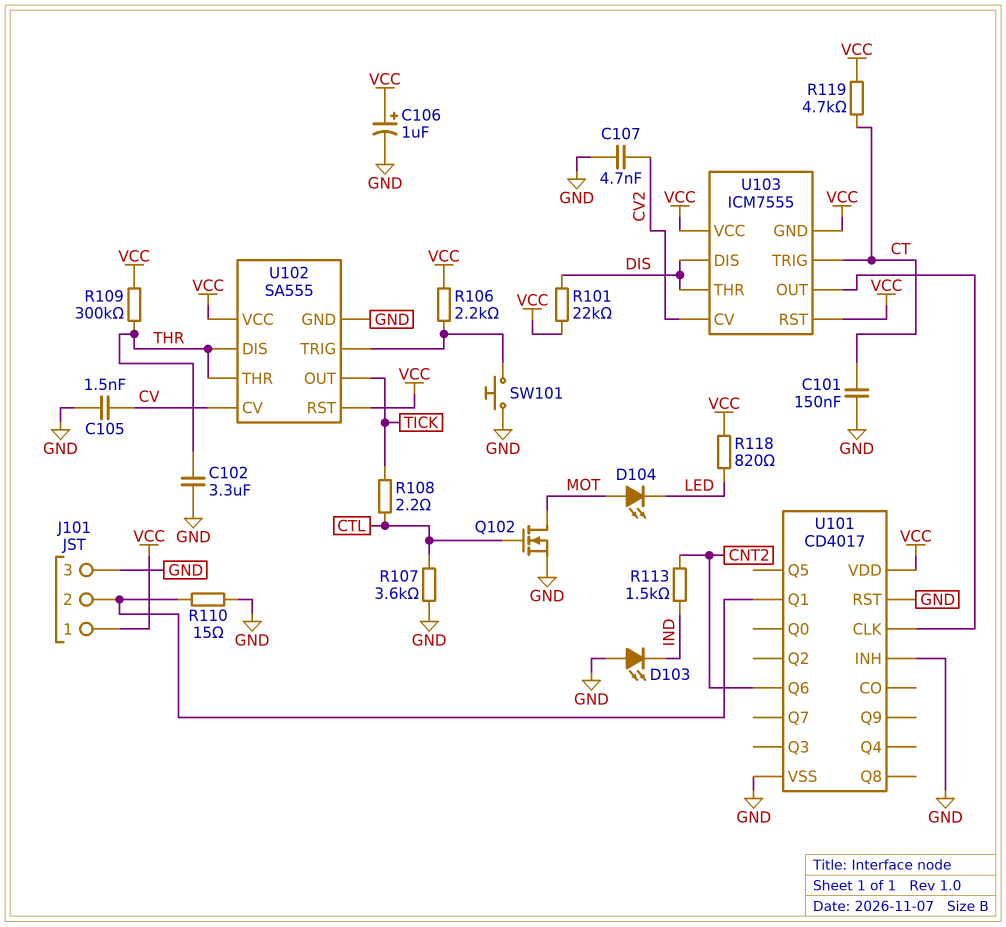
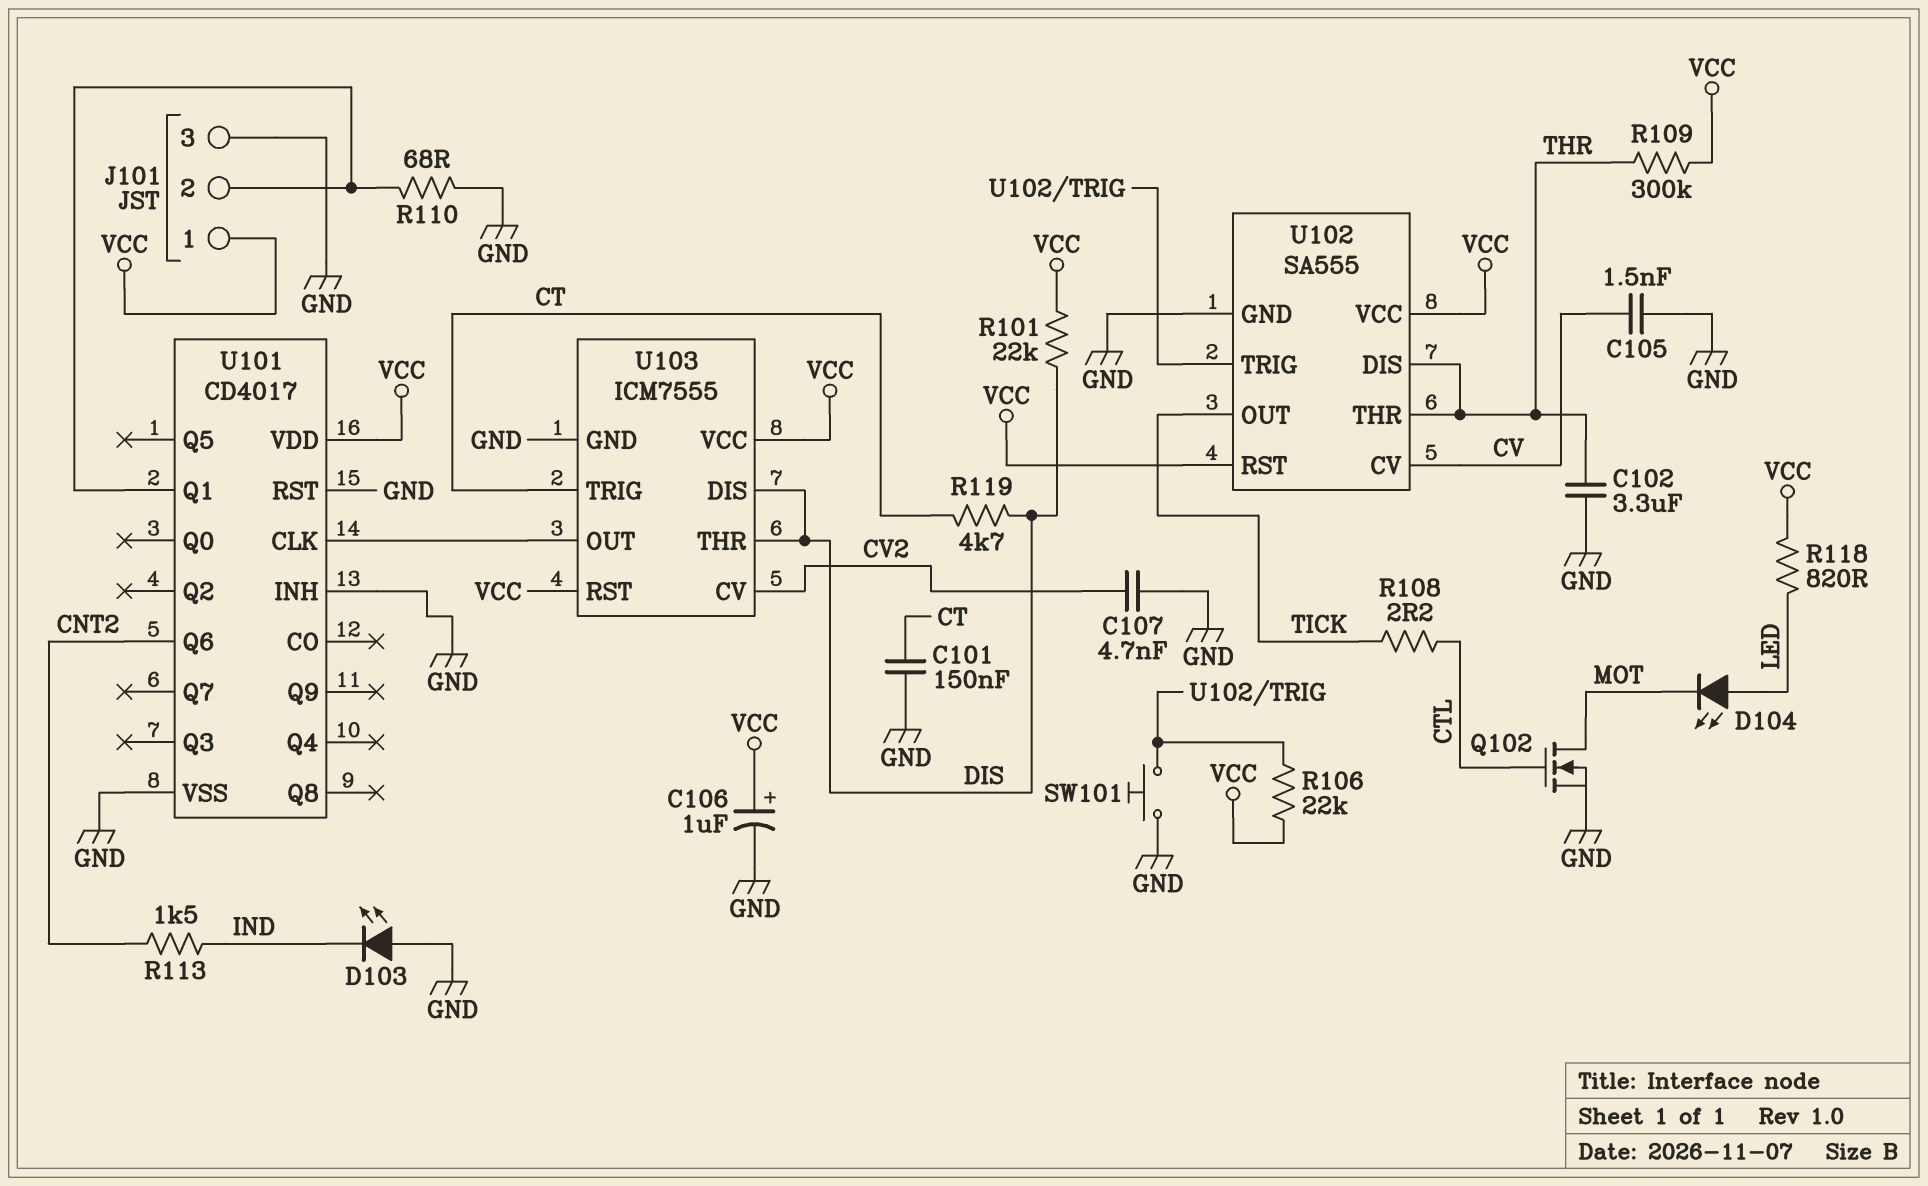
D104: LED (A MOT, K LED) -> LED (A LED, K MOT)
R106: 2.2k (U102/TRIG, VCC) -> 22k (U102/TRIG, VCC)
R107: 3.6k (CTL, GND) -> none
R110: 15 (GND, J101/2) -> 68 (GND, J101/2)
R119: 4.7k (CT, VCC) -> 4.7k (CT, DIS)
U103 pin GND: VCC -> GND

